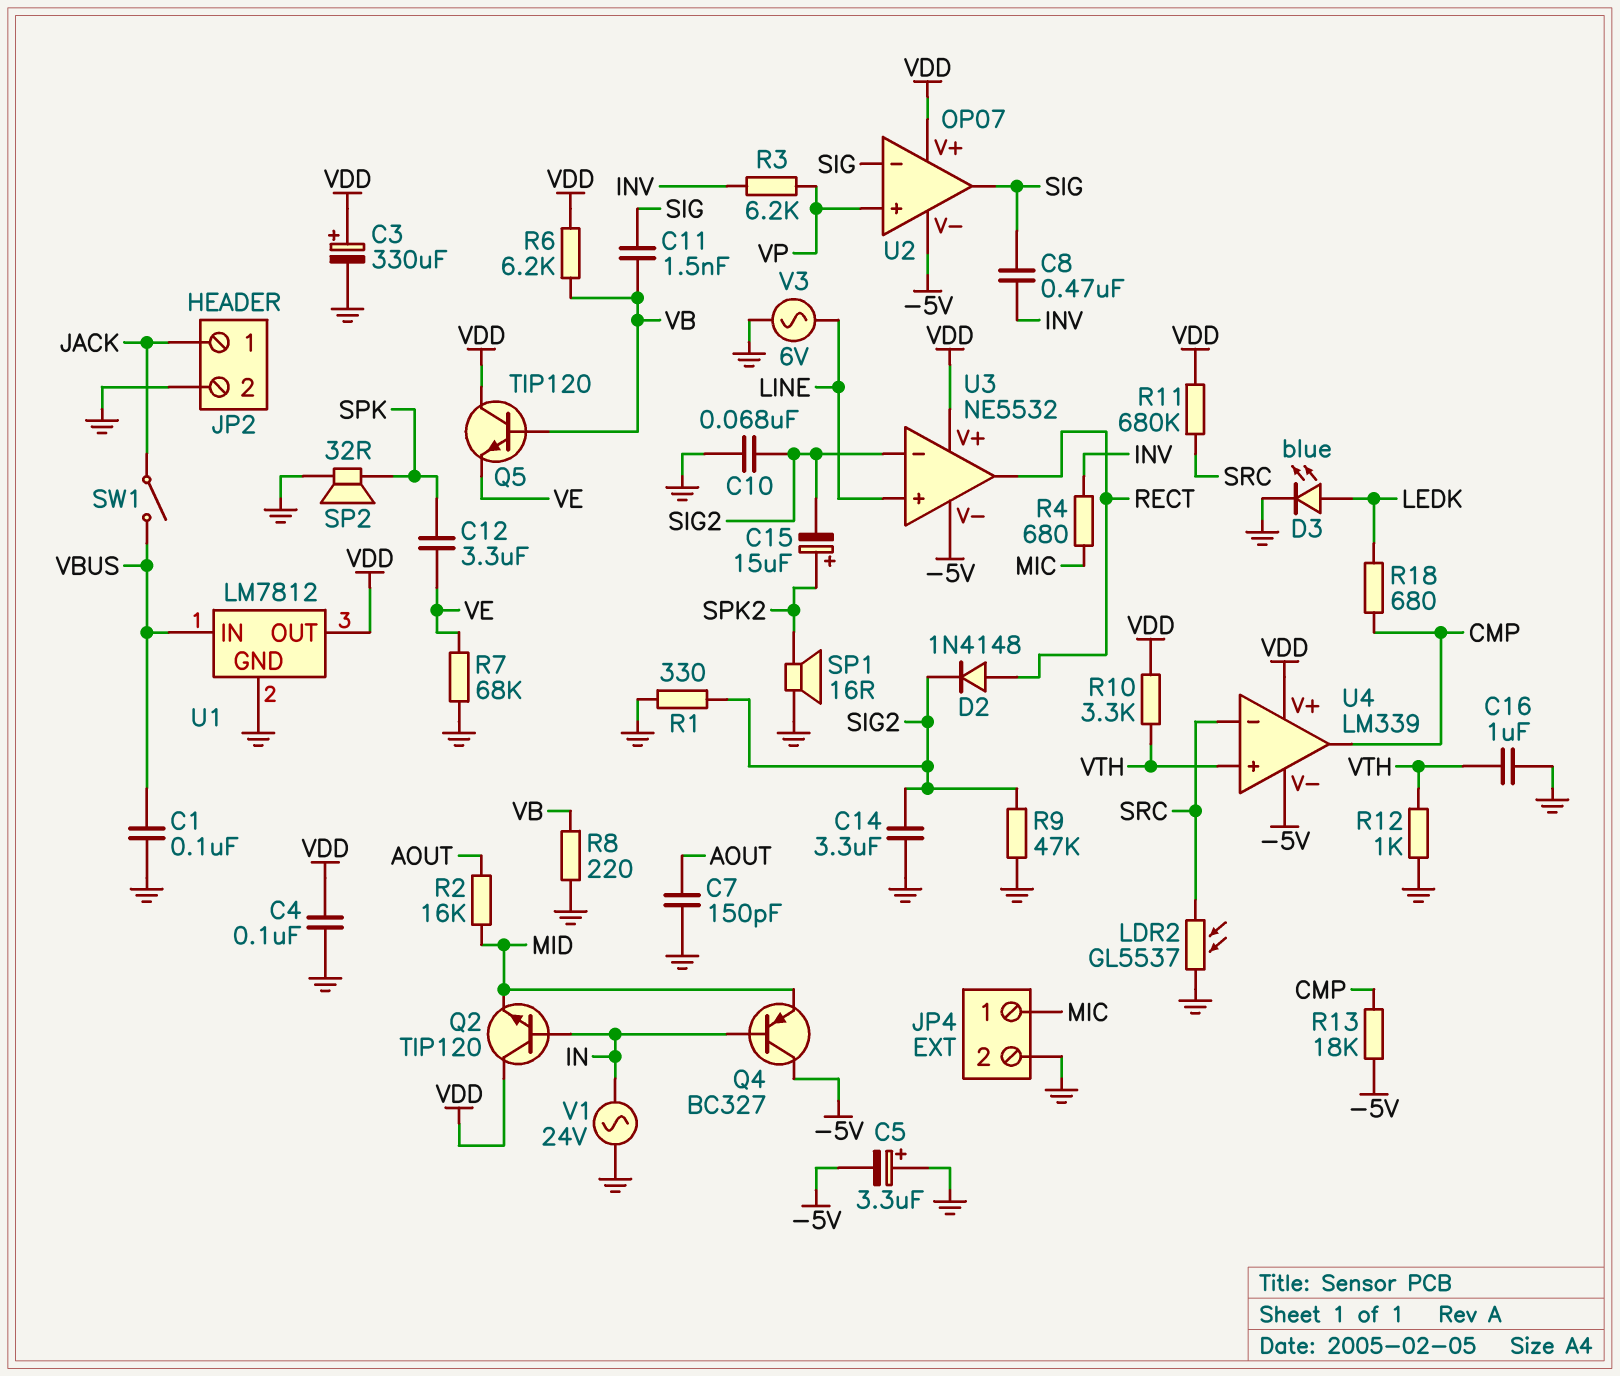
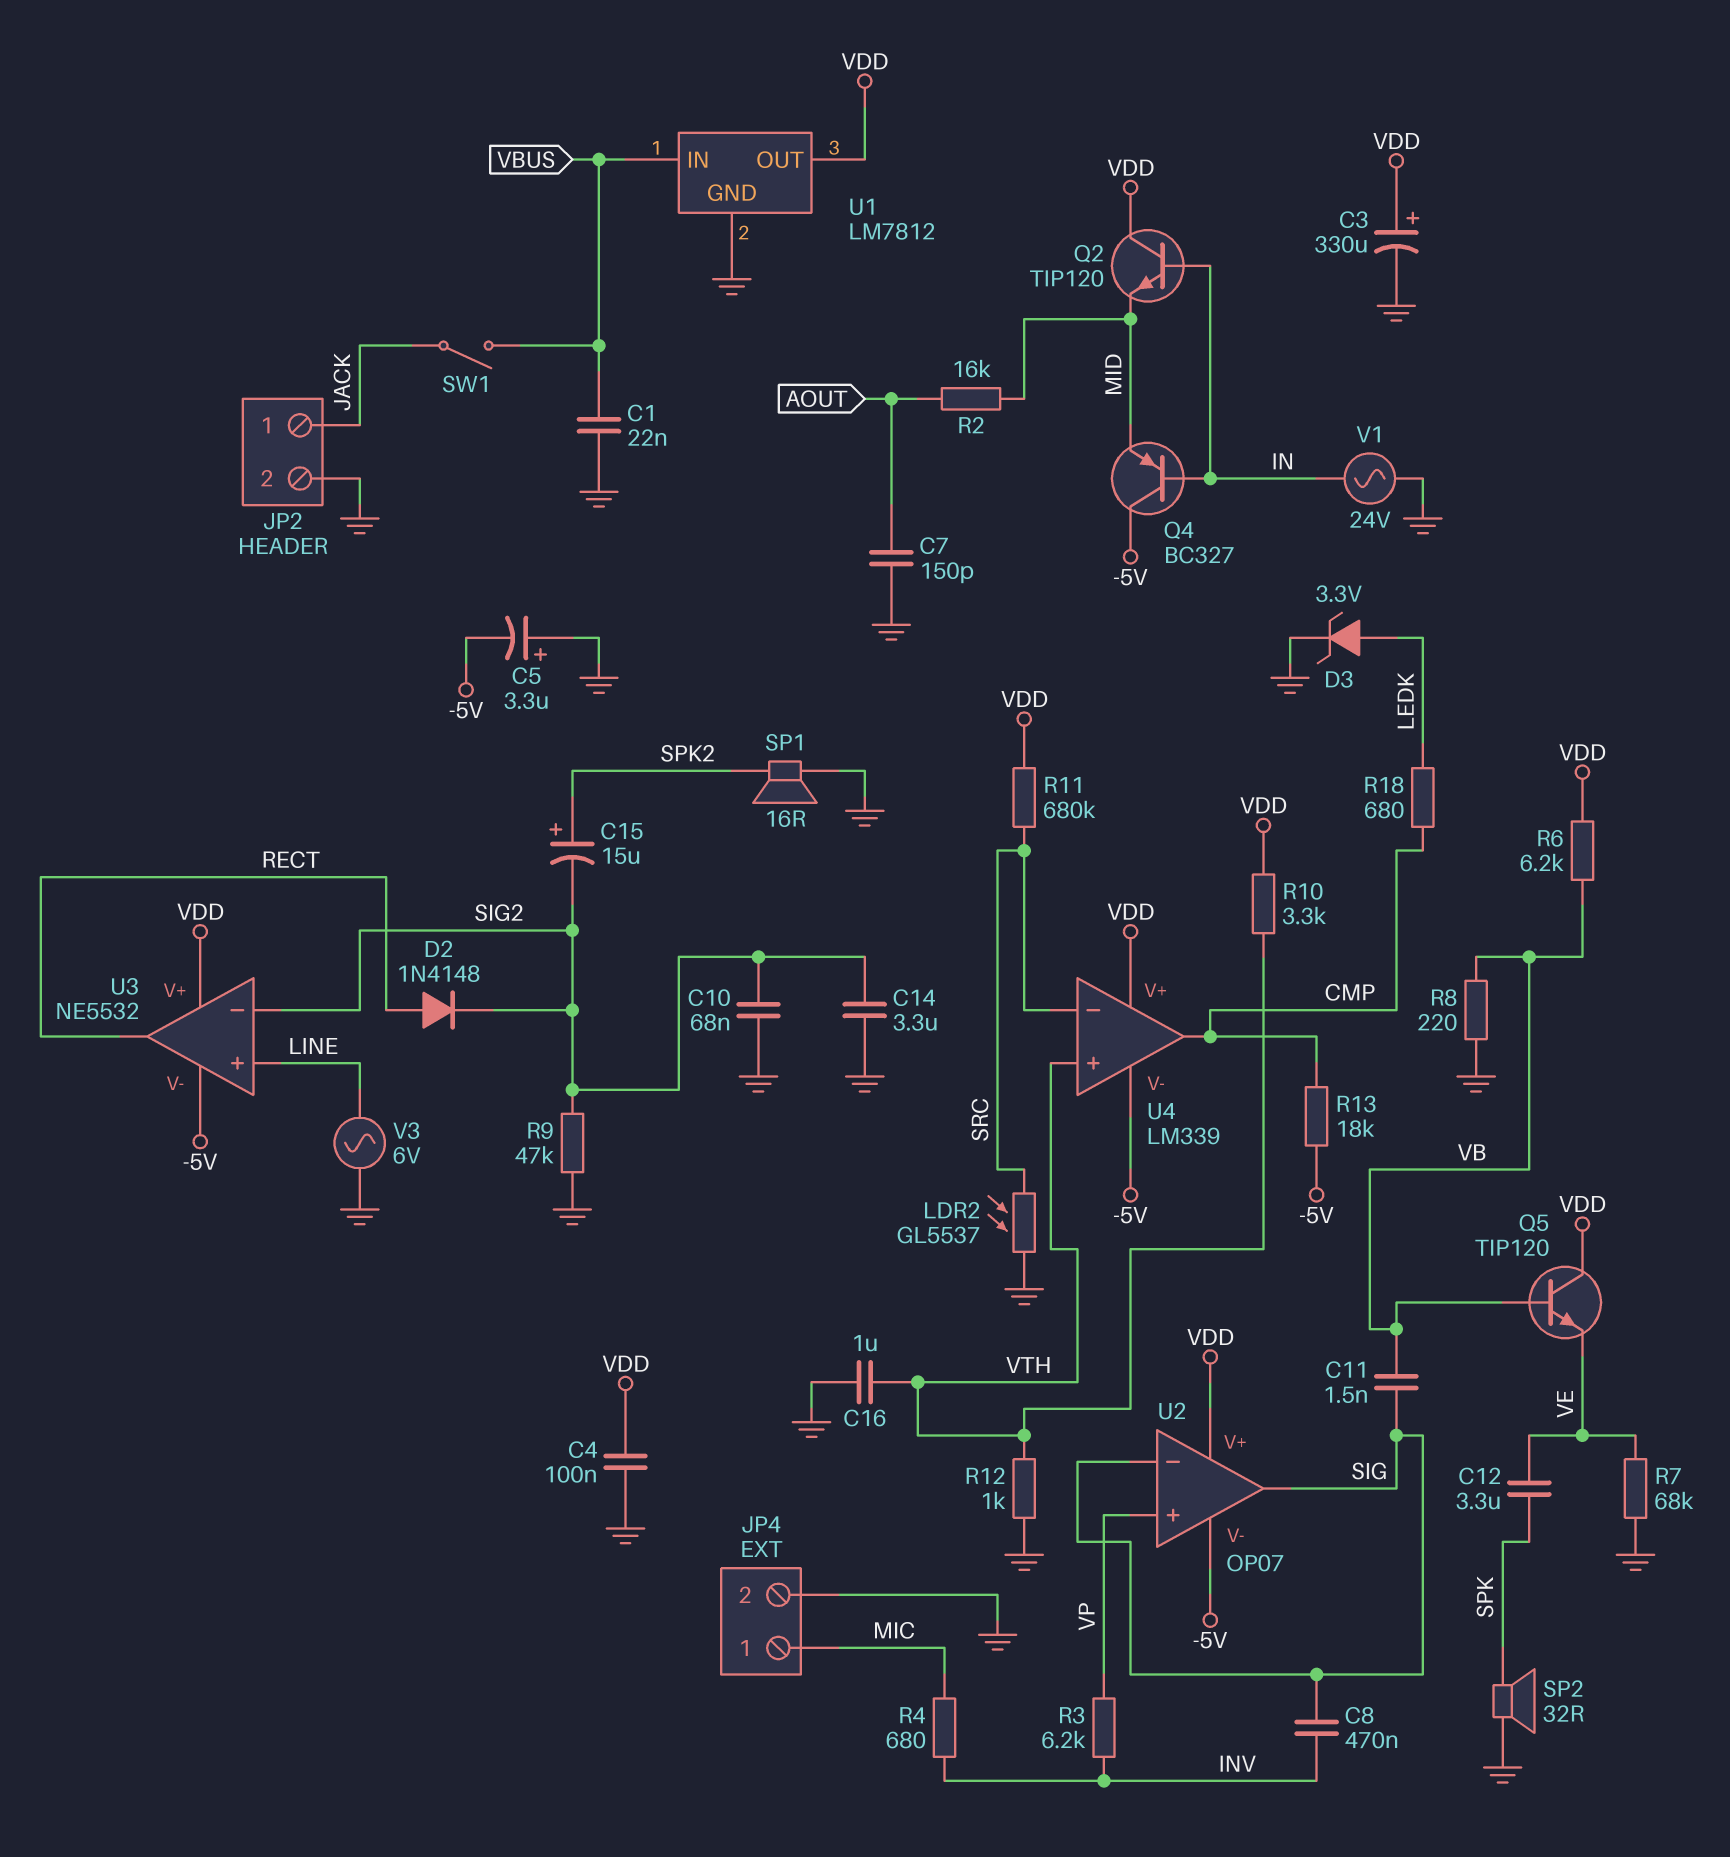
C1: 100nF (GND, VBUS) -> 22nF (GND, VBUS)
D3: LED blue (A LEDK, K GND) -> zener 3.3V (A LEDK, K GND)
R1: 330 (GND, SIG2) -> none

